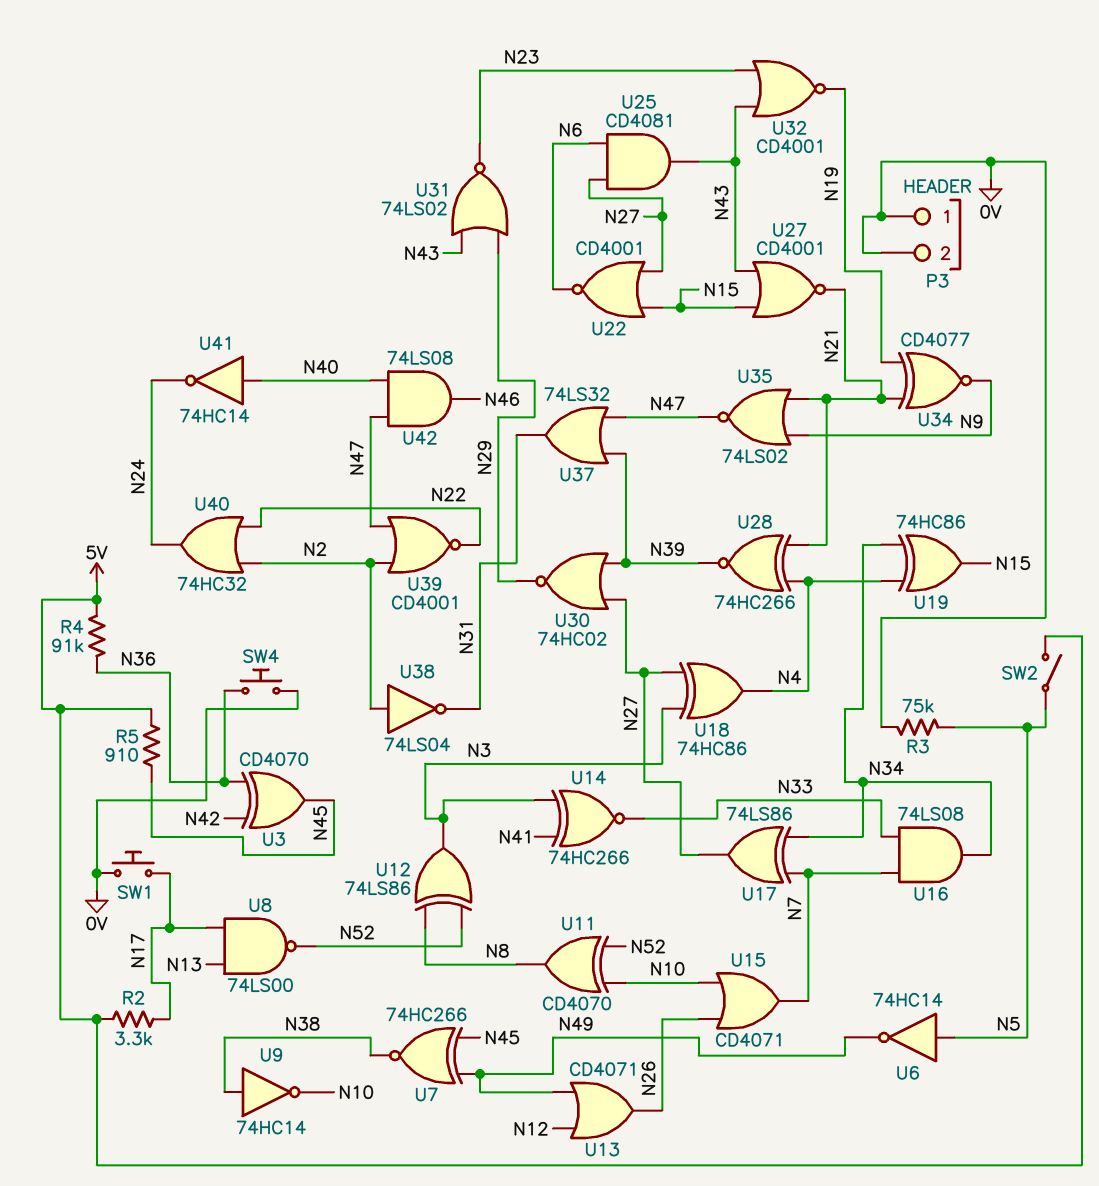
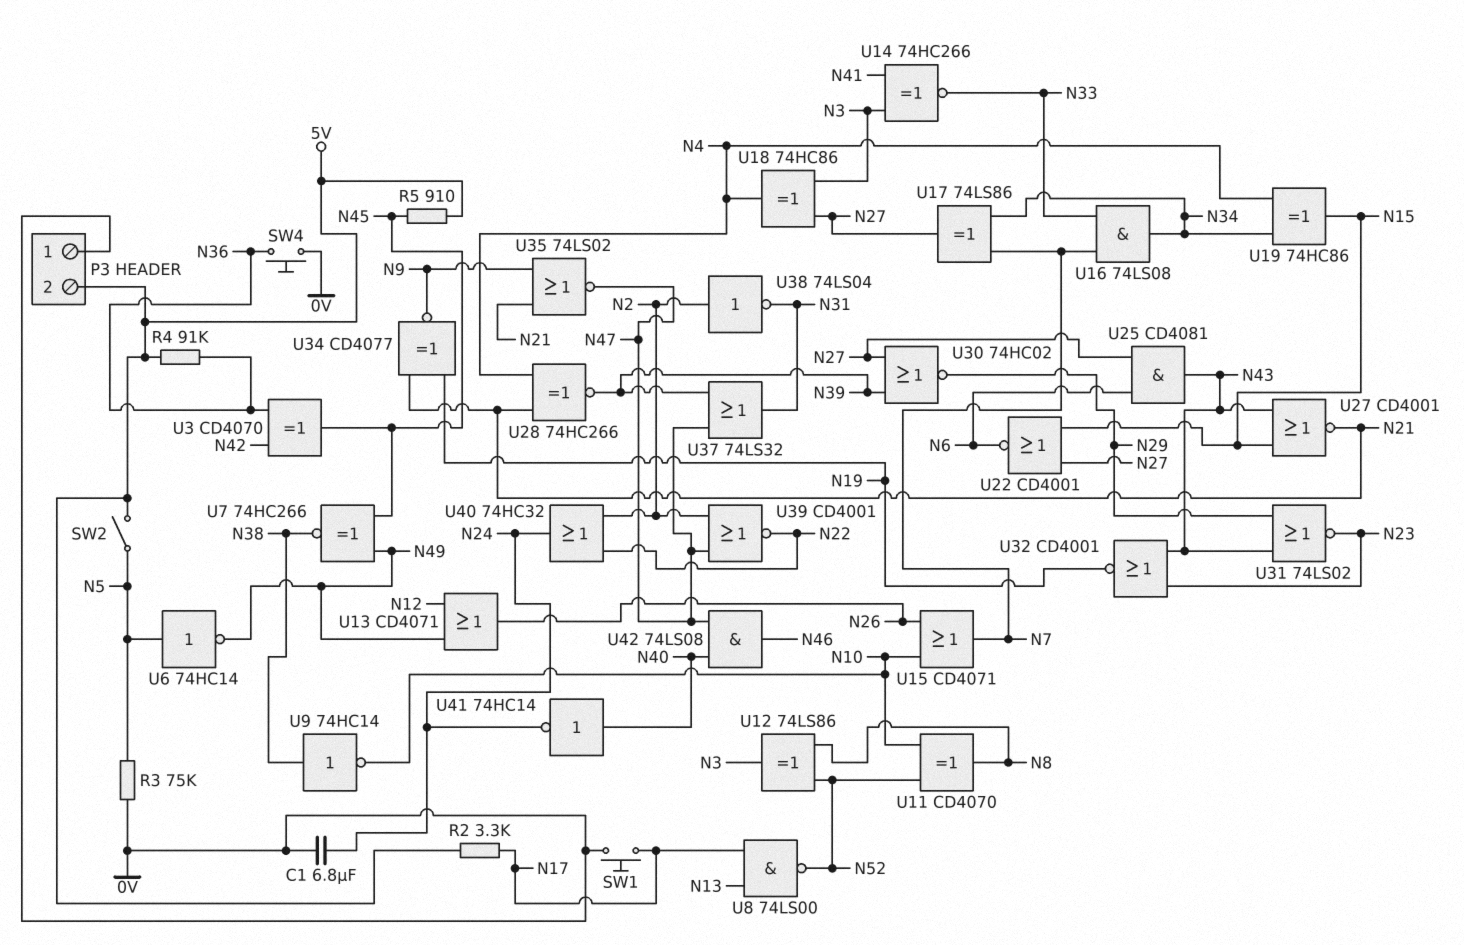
C1: none -> 6.8uF (0V, N24)
P3 pin 2: 0V -> 5V

